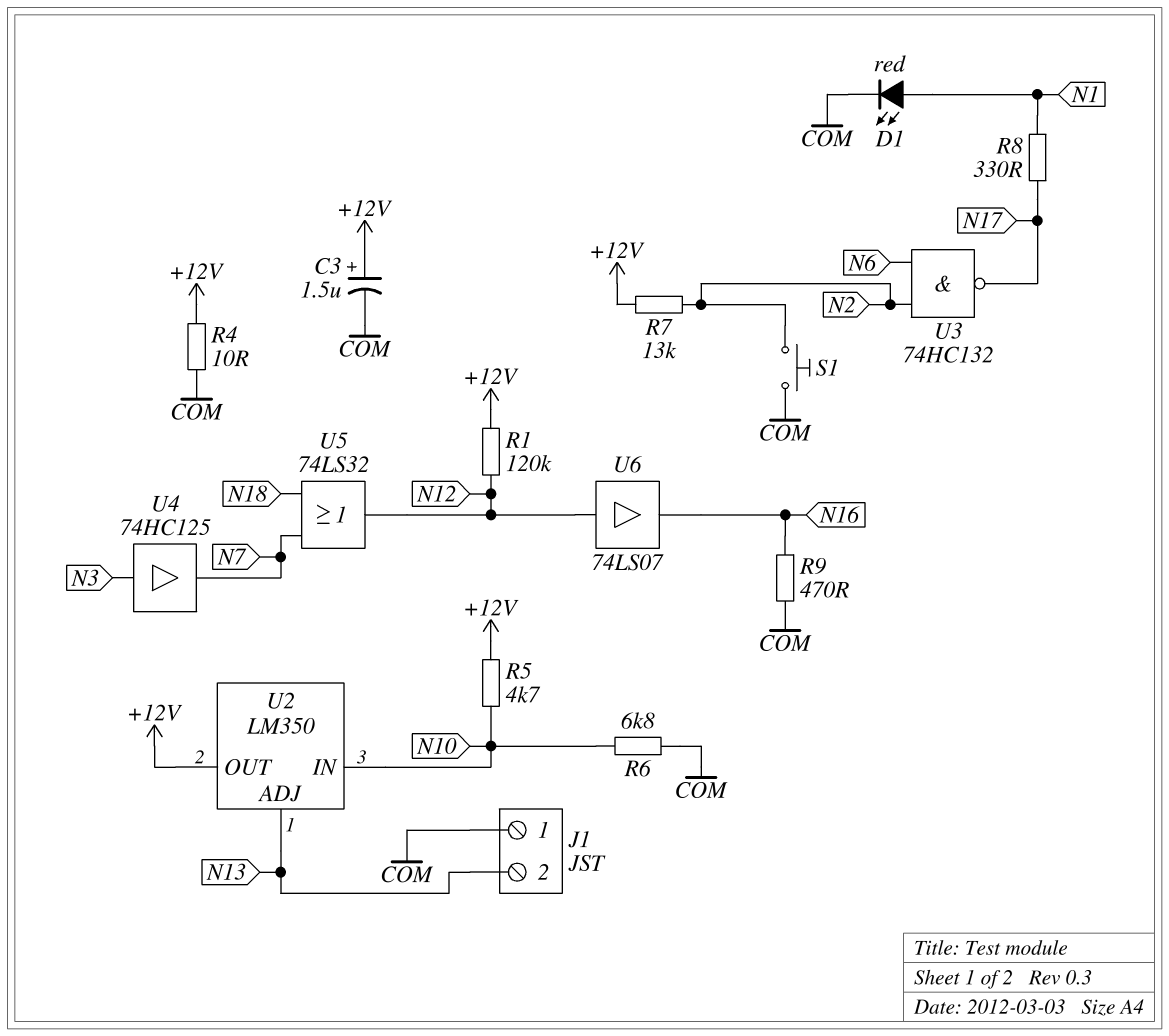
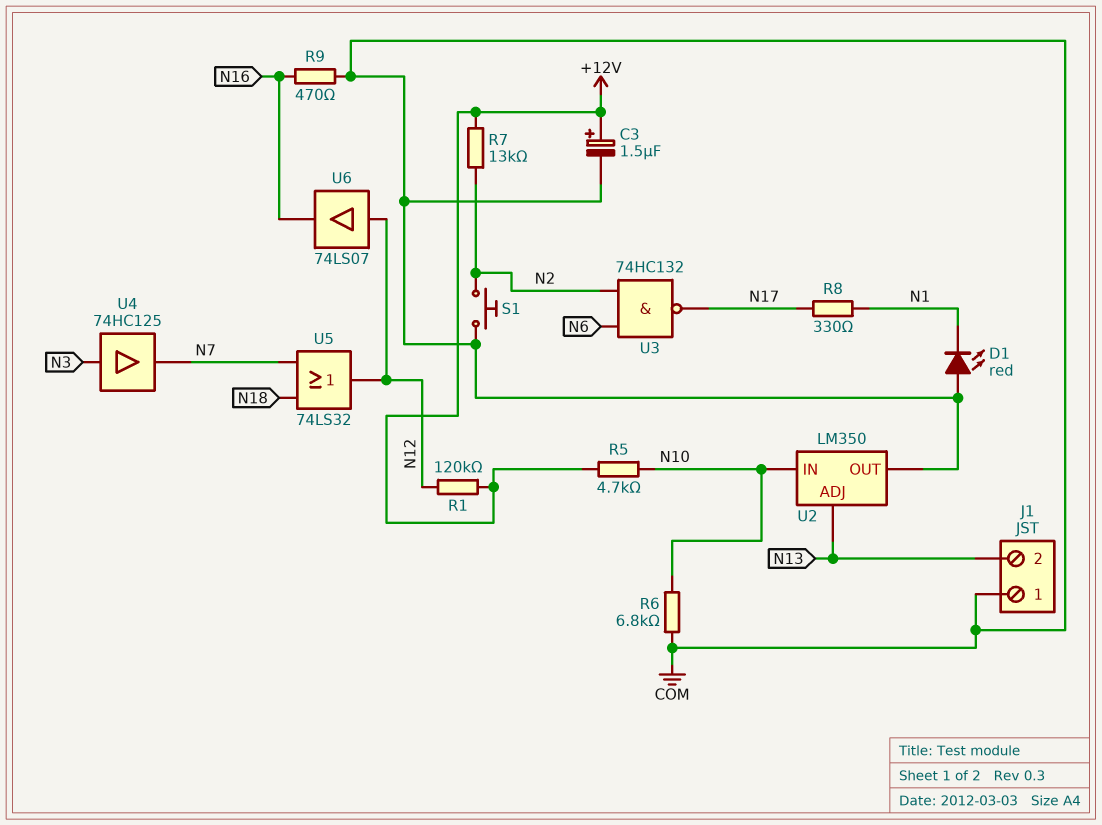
D1: LED red (A N1, K COM) -> LED red (A COM, K N1)
R4: 10 (+12V, COM) -> none
U2 pin OUT: +12V -> COM

